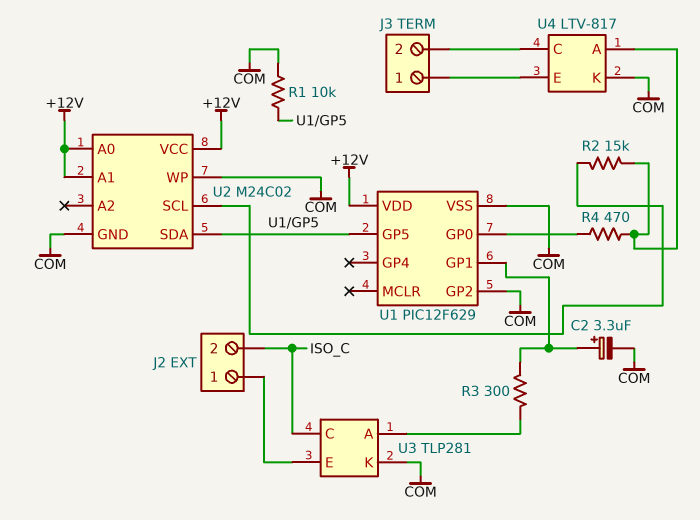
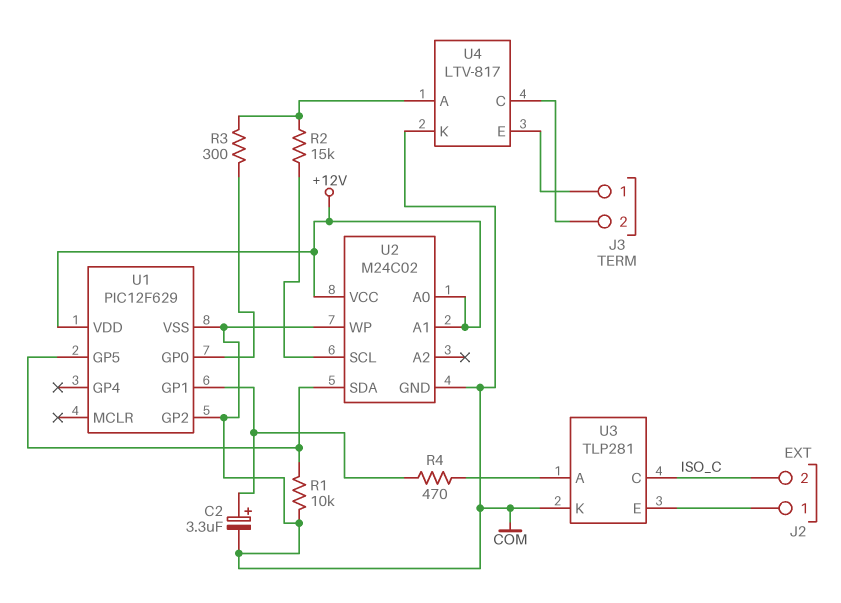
R3: 300 (U1/GP1, U3/A) -> 300 (U1/GP0, U4/A)
R4: 470 (U1/GP0, U4/A) -> 470 (U1/GP1, U3/A)

